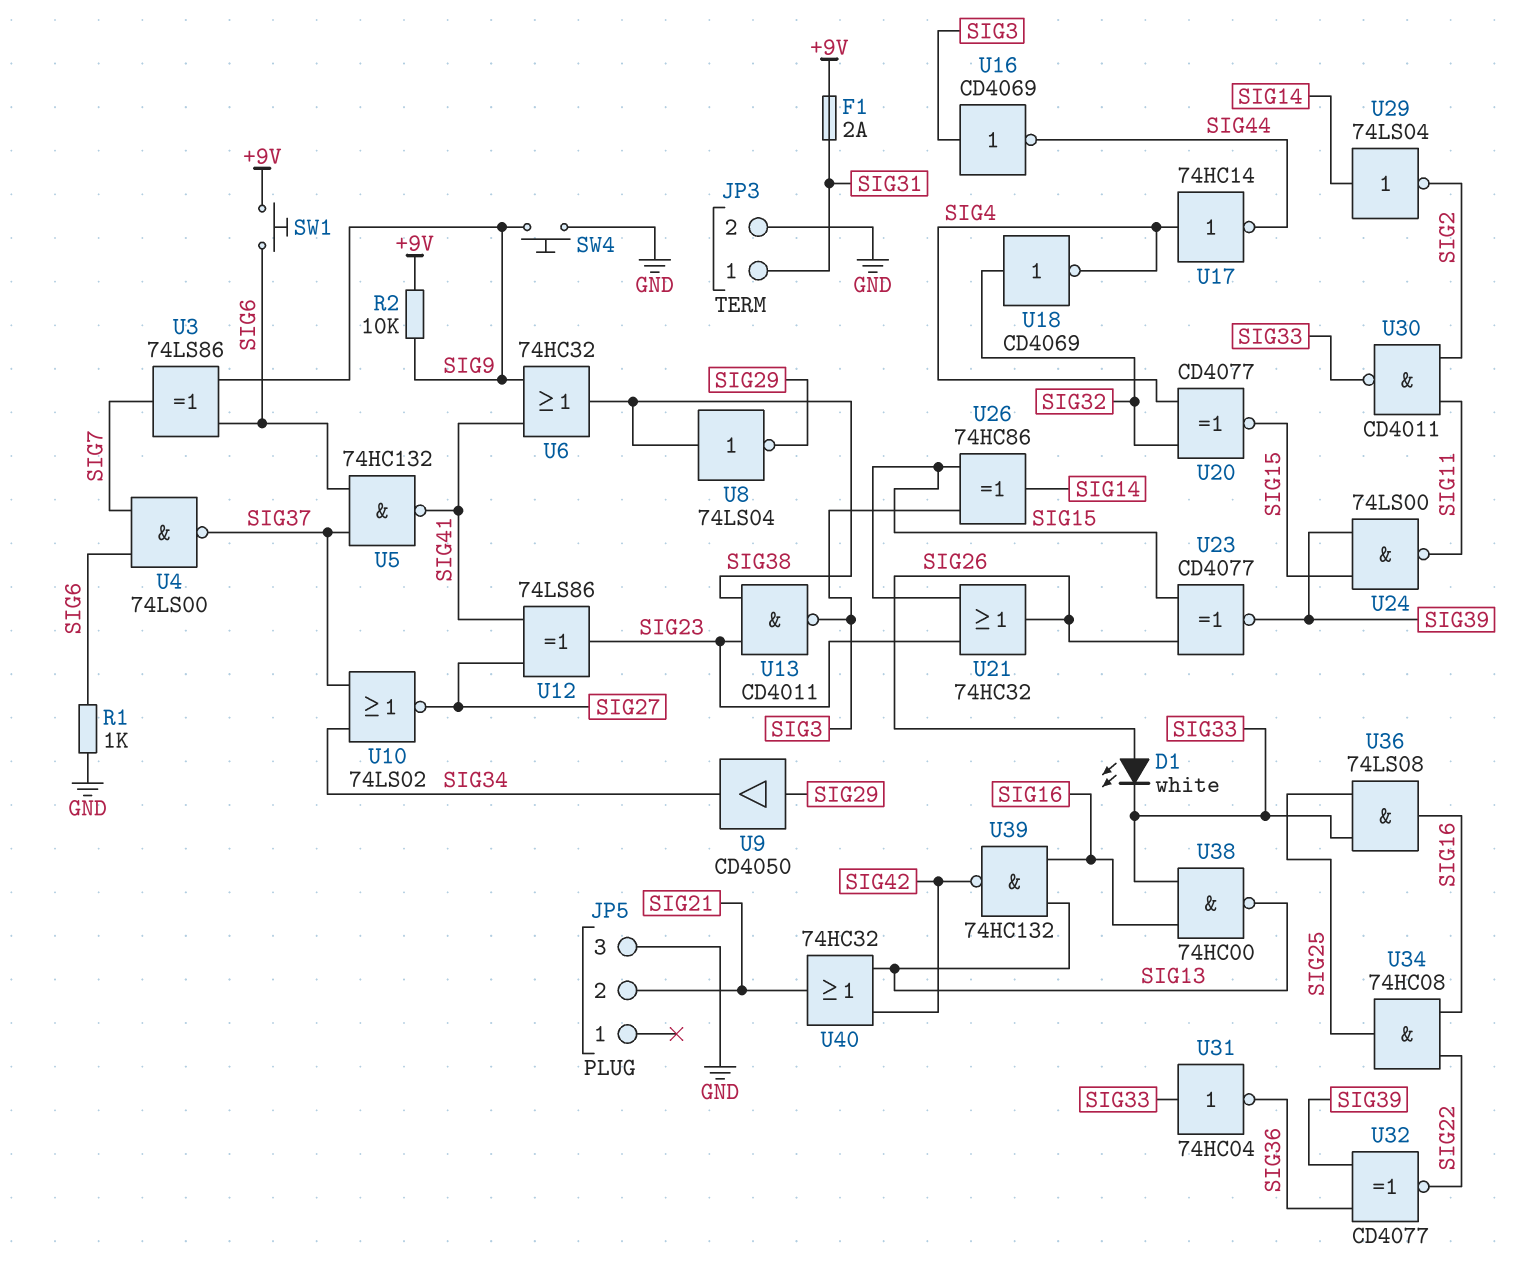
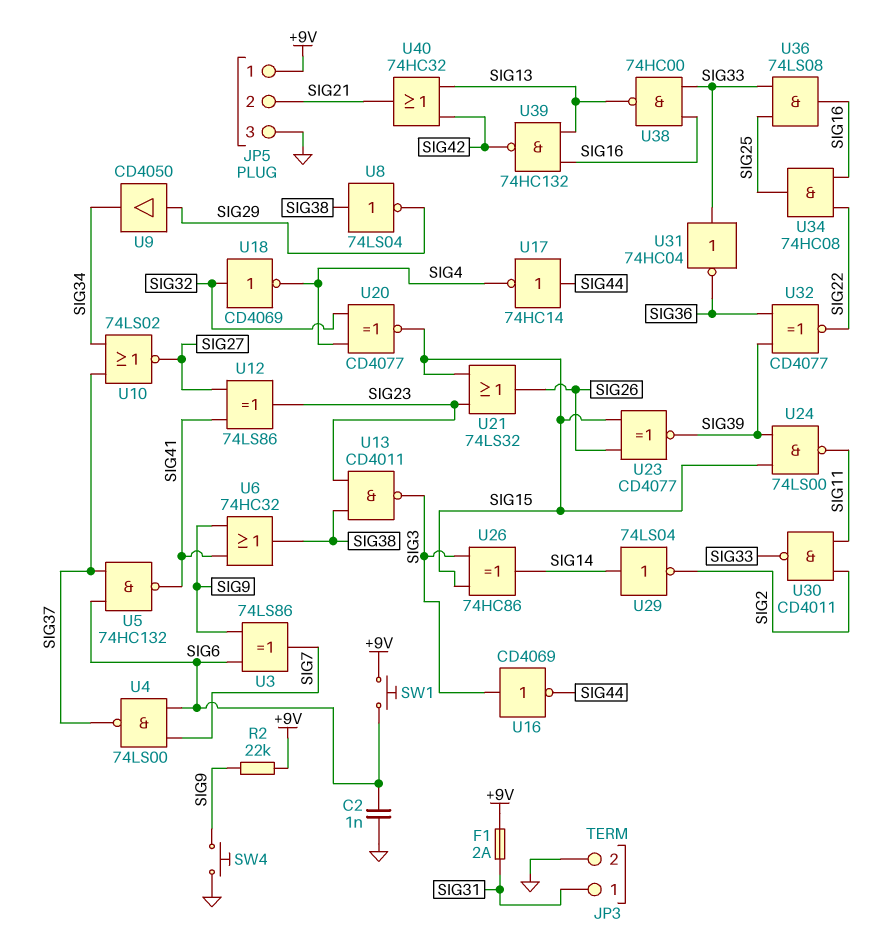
C2: none -> 1nF (GND, SIG6)
D1: LED white (A SIG26, K SIG33) -> none
JP5 pin 1: none -> +9V
R1: 1k (GND, SIG6) -> none
R2: 10k (+9V, SIG9) -> 22k (+9V, SIG9)
U17: NOT 74HC14 (in SIG4, out SIG44) -> NOT 74HC14 (in SIG44, out SIG4)
U21: OR 74HC32 (in SIG15, in SIG23, out SIG26) -> OR 74LS32 (in SIG15, in SIG23, out SIG26)

